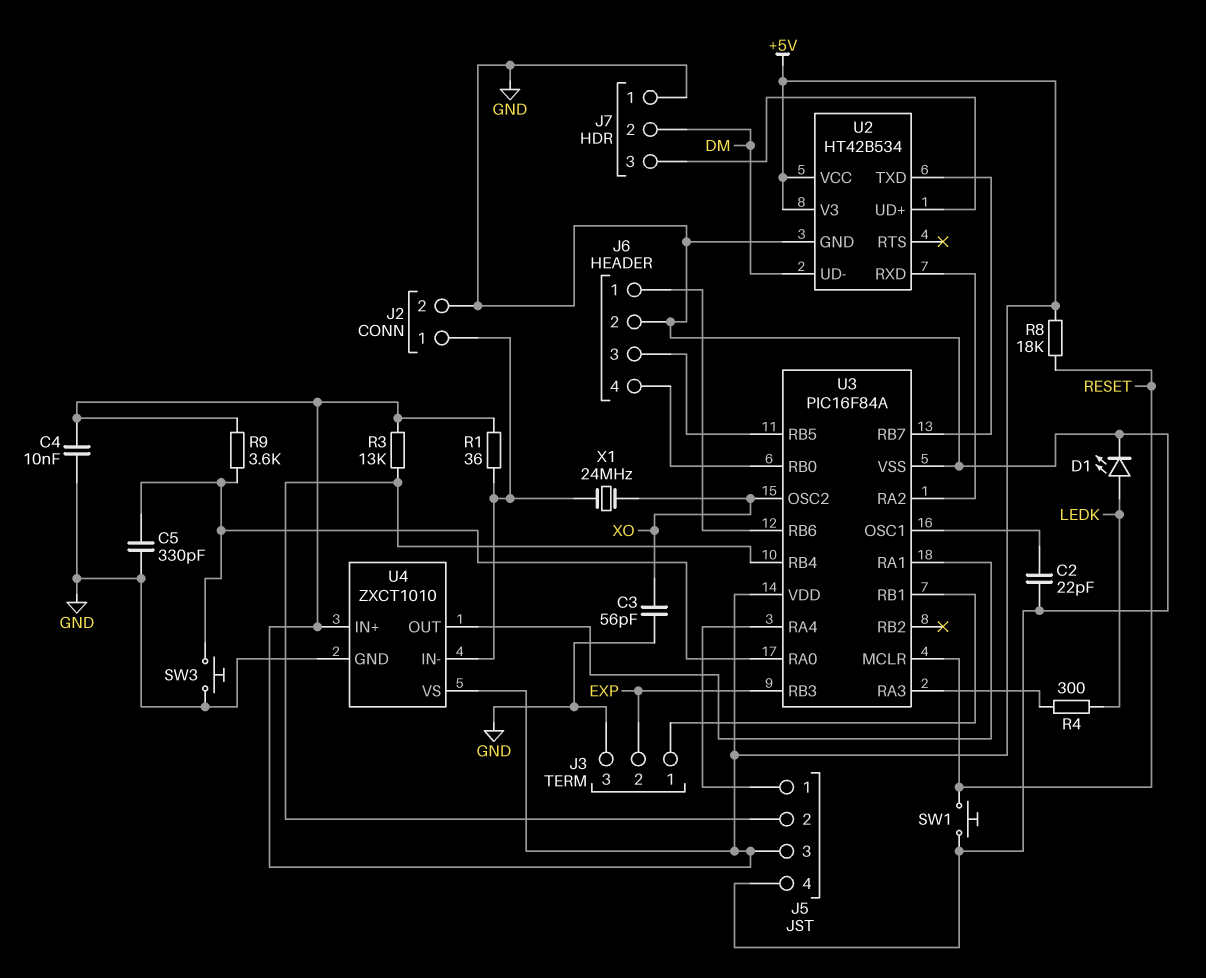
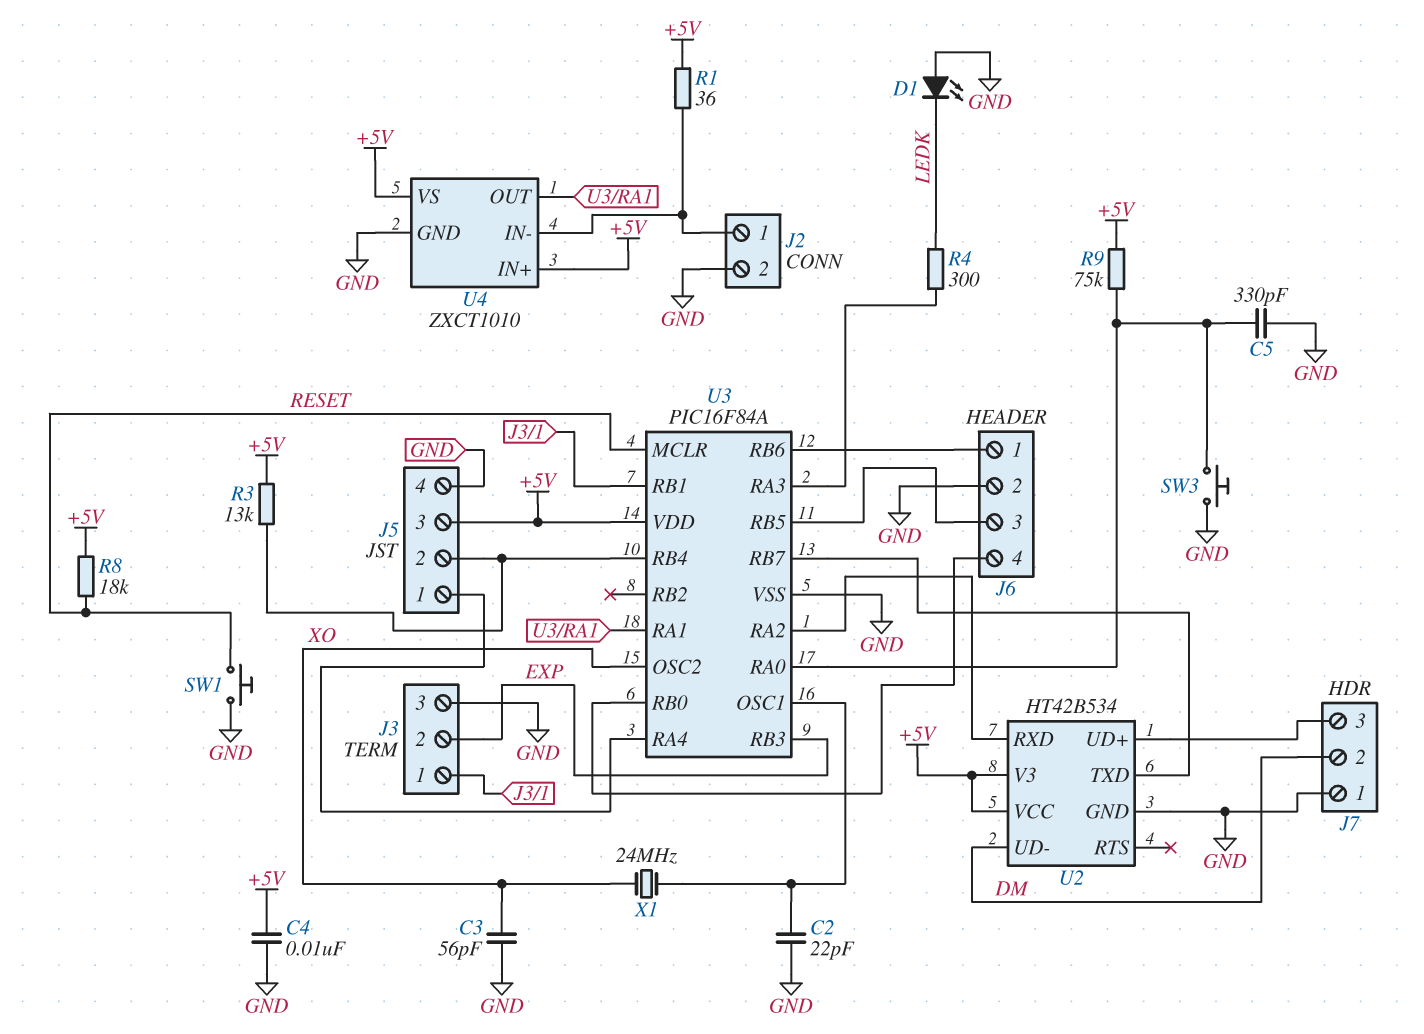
D1: LED (A LEDK, K GND) -> LED (A GND, K LEDK)
R9: 3.6k (+5V, U3/RA0) -> 75k (+5V, U3/RA0)
X1: 24MHz (J2/1, XO) -> 24MHz (U3/OSC1, XO)

